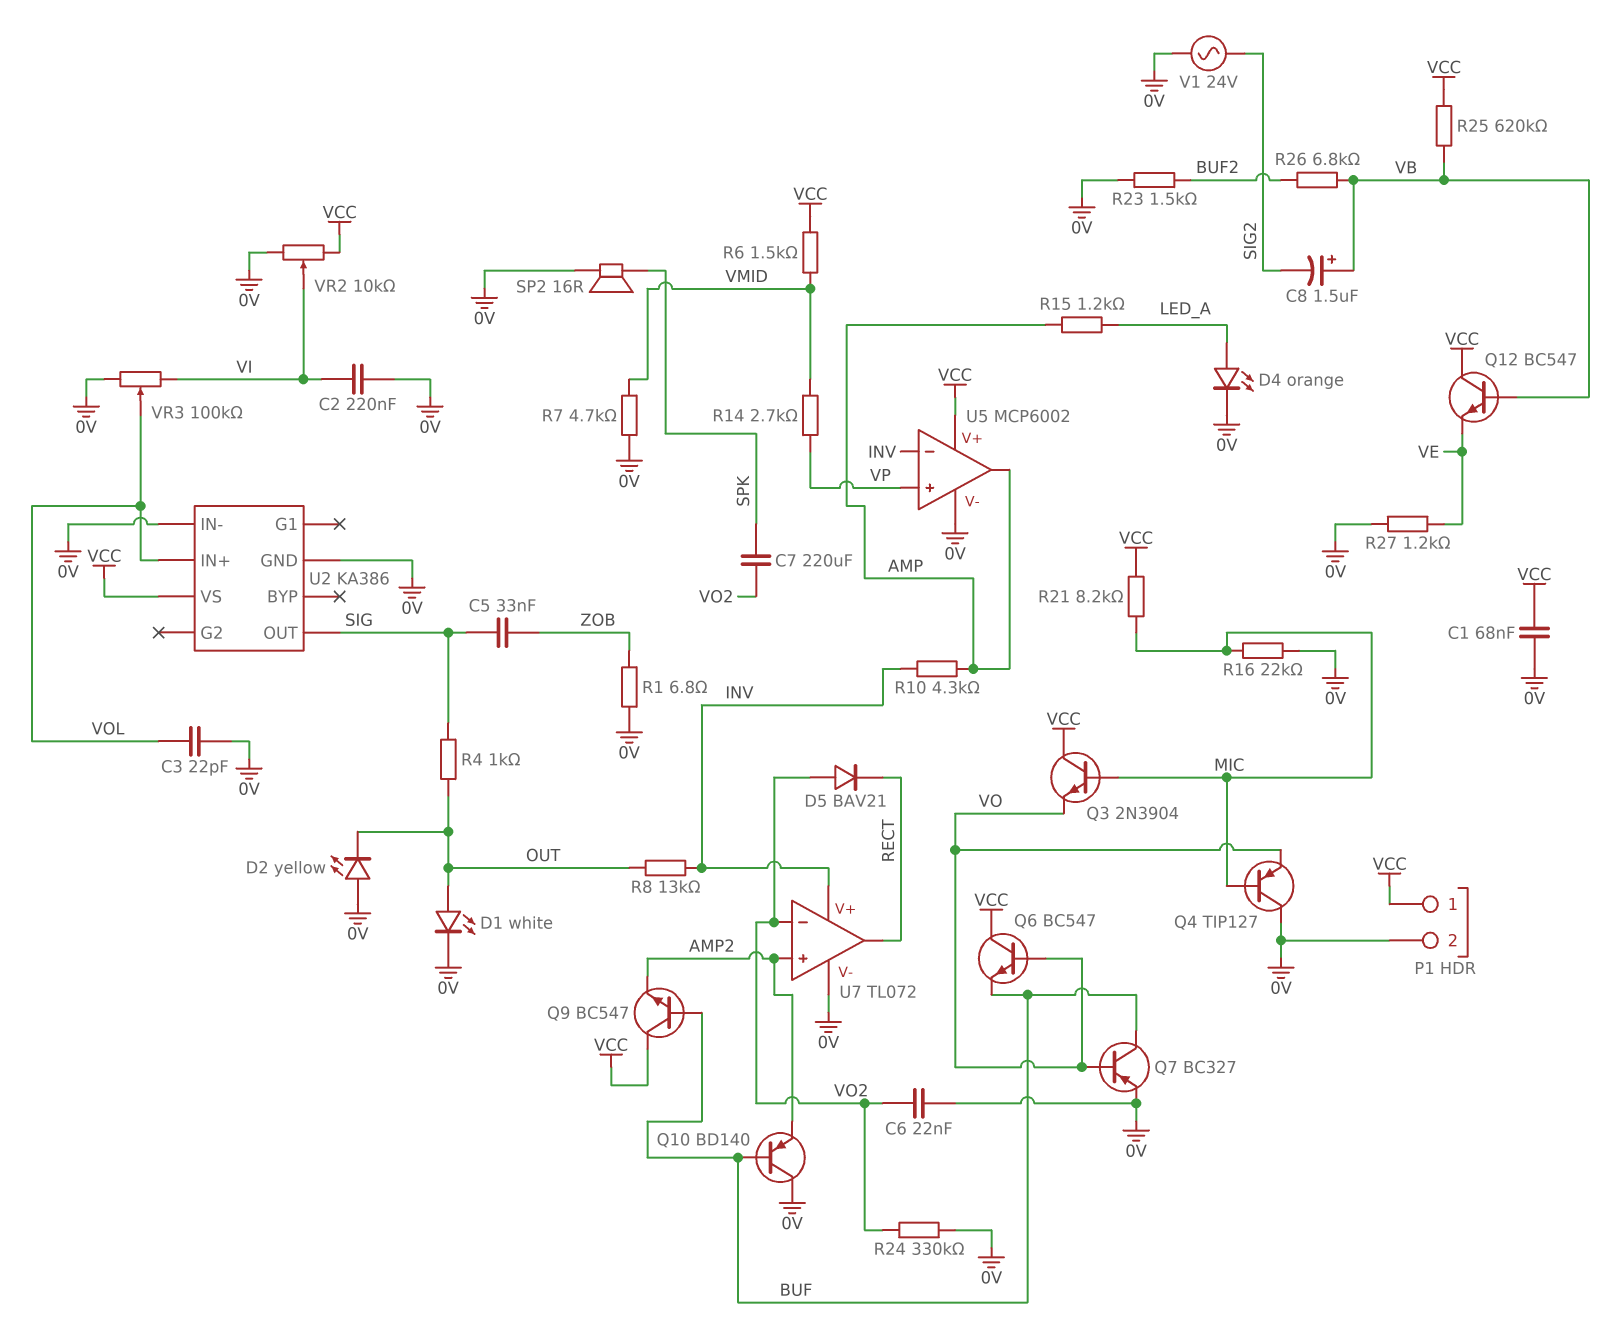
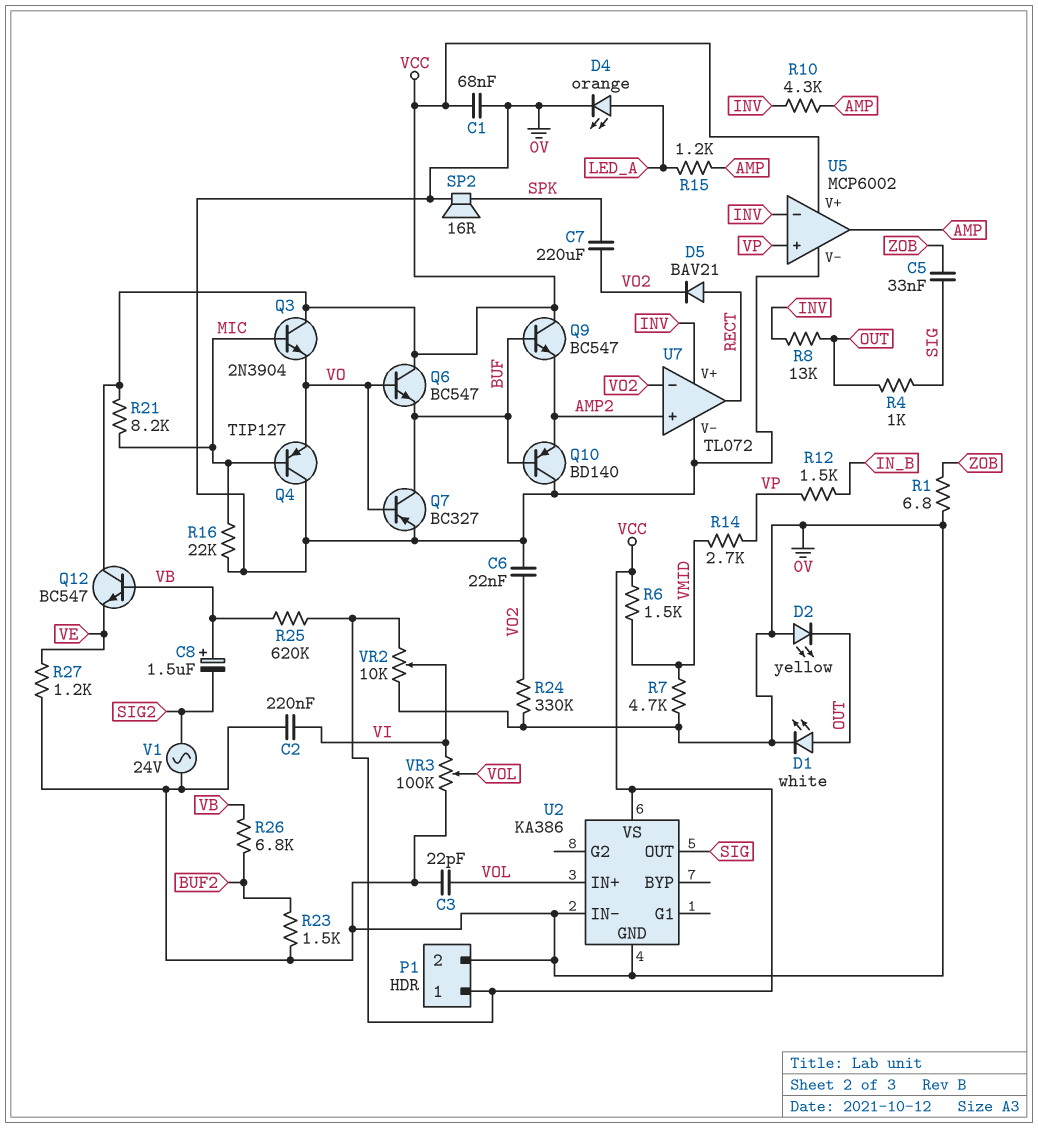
D5: diode BAV21 (A VO2, K RECT) -> diode BAV21 (A RECT, K VO2)
R12: none -> 1.5k (IN_B, VP)

